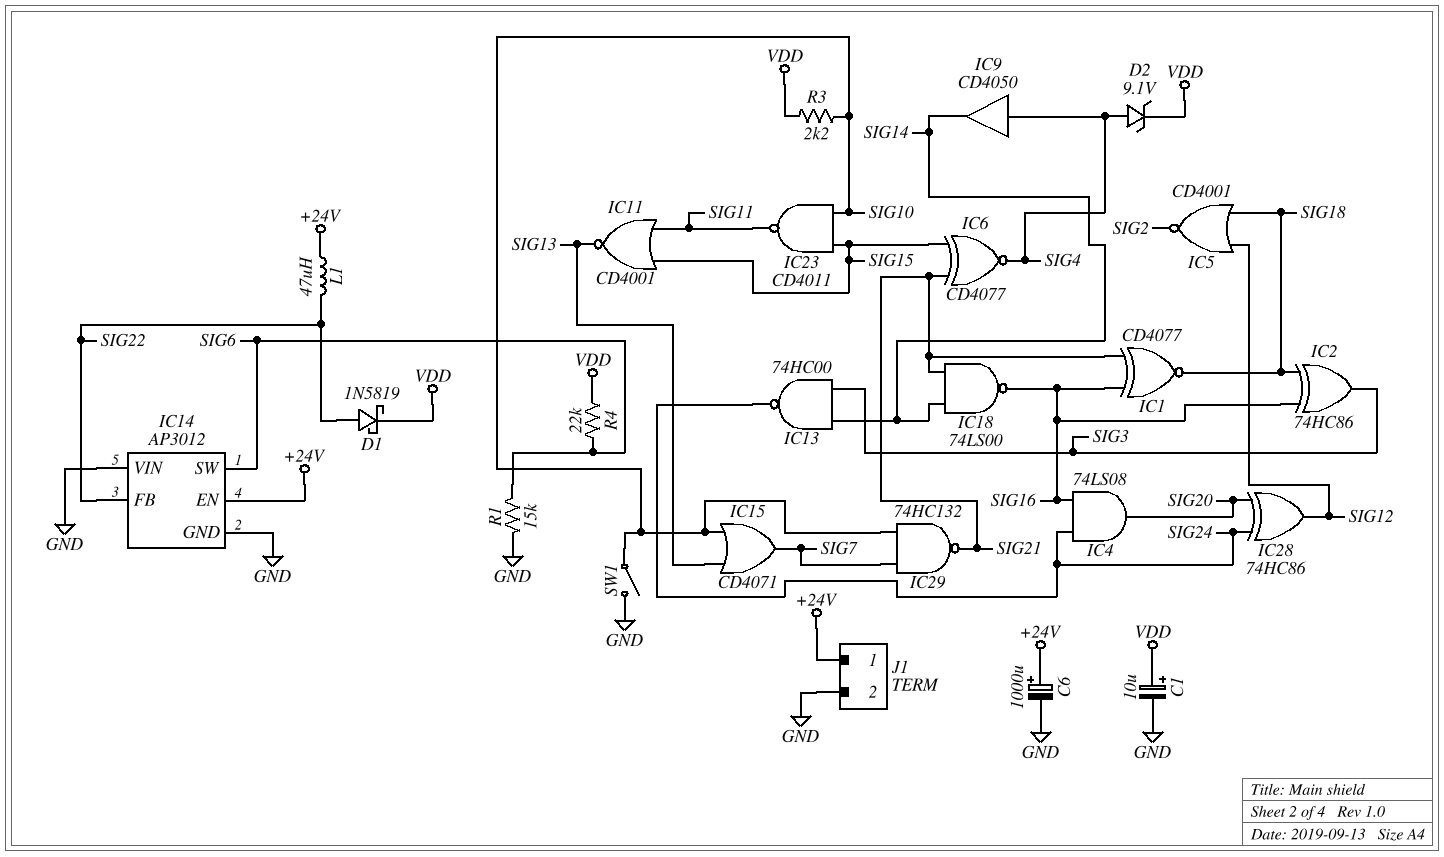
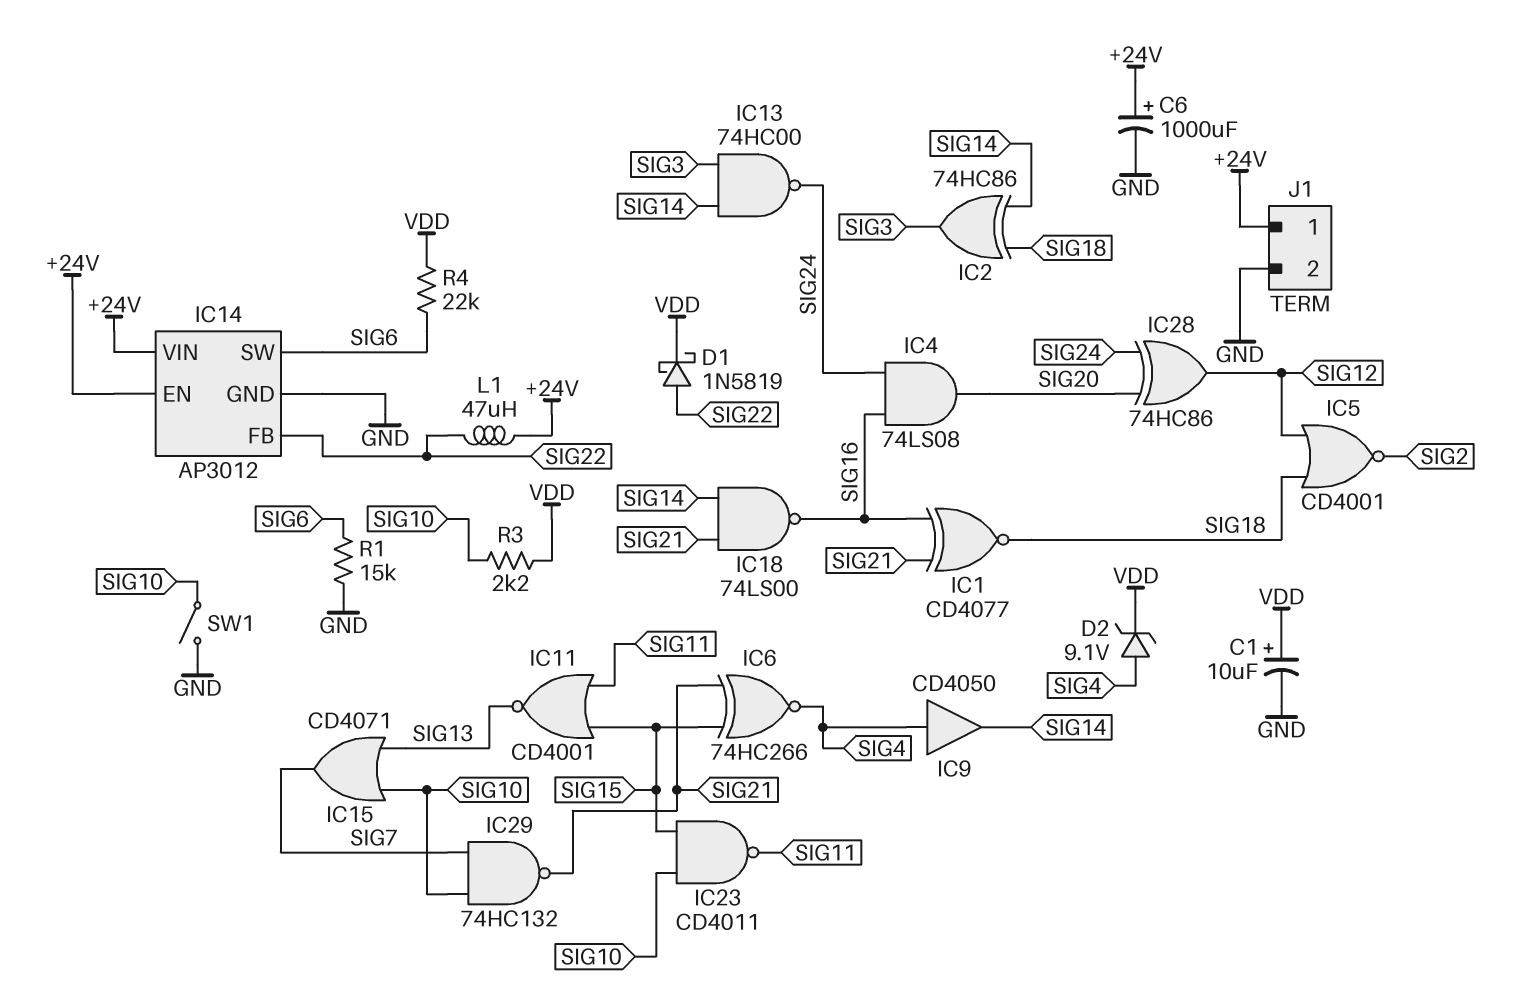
IC2: XOR 74HC86 (in SIG16, in SIG18, out SIG3) -> XOR 74HC86 (in SIG14, in SIG18, out SIG3)
IC6: XNOR CD4077 (in SIG15, in SIG21, out SIG4) -> XNOR 74HC266 (in SIG15, in SIG21, out SIG4)
IC14 pin VIN: GND -> +24V

